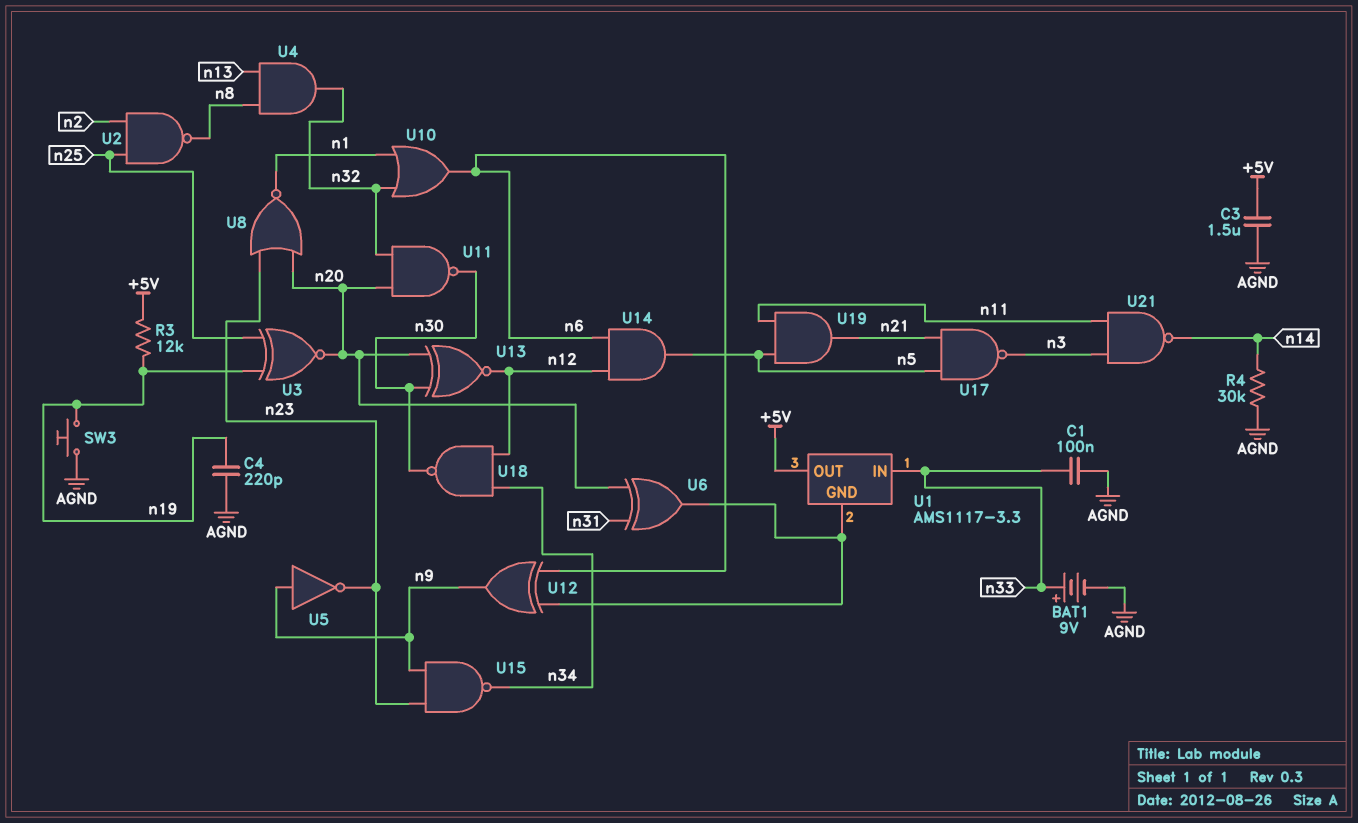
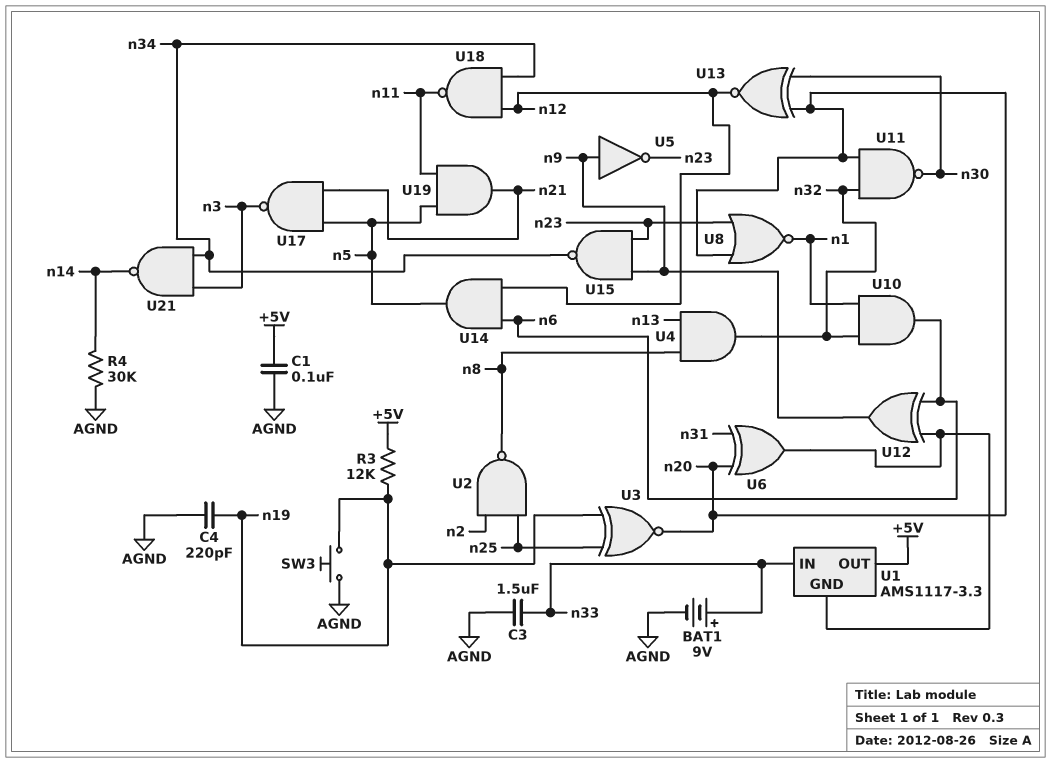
C1: 100nF (AGND, n33) -> 100nF (+5V, AGND)
C3: 1.5uF (+5V, AGND) -> 1.5uF (AGND, n33)
U10: OR (in n1, in n32, out n6) -> AND (in n1, in n32, out n6)
U18: NAND (in n12, in n34, out n30) -> NAND (in n12, in n34, out n11)
U21: NAND (in n3, in n11, out n14) -> NAND (in n3, in n34, out n14)

